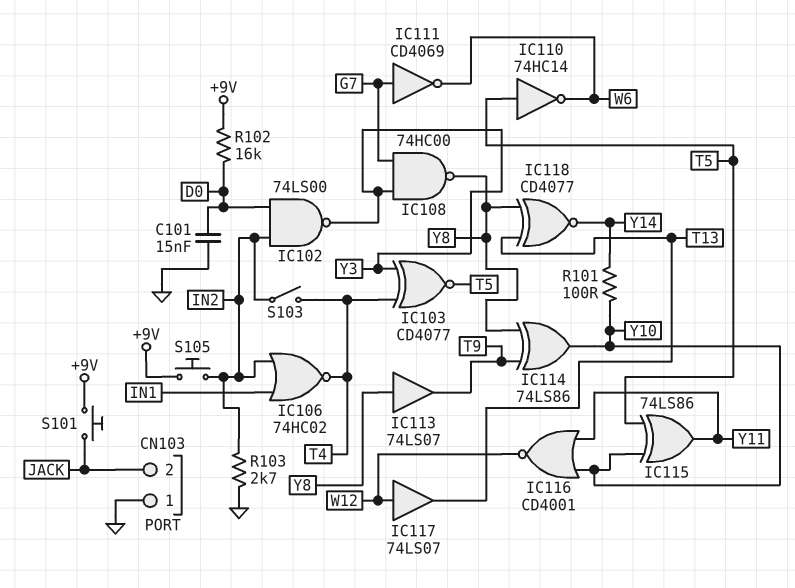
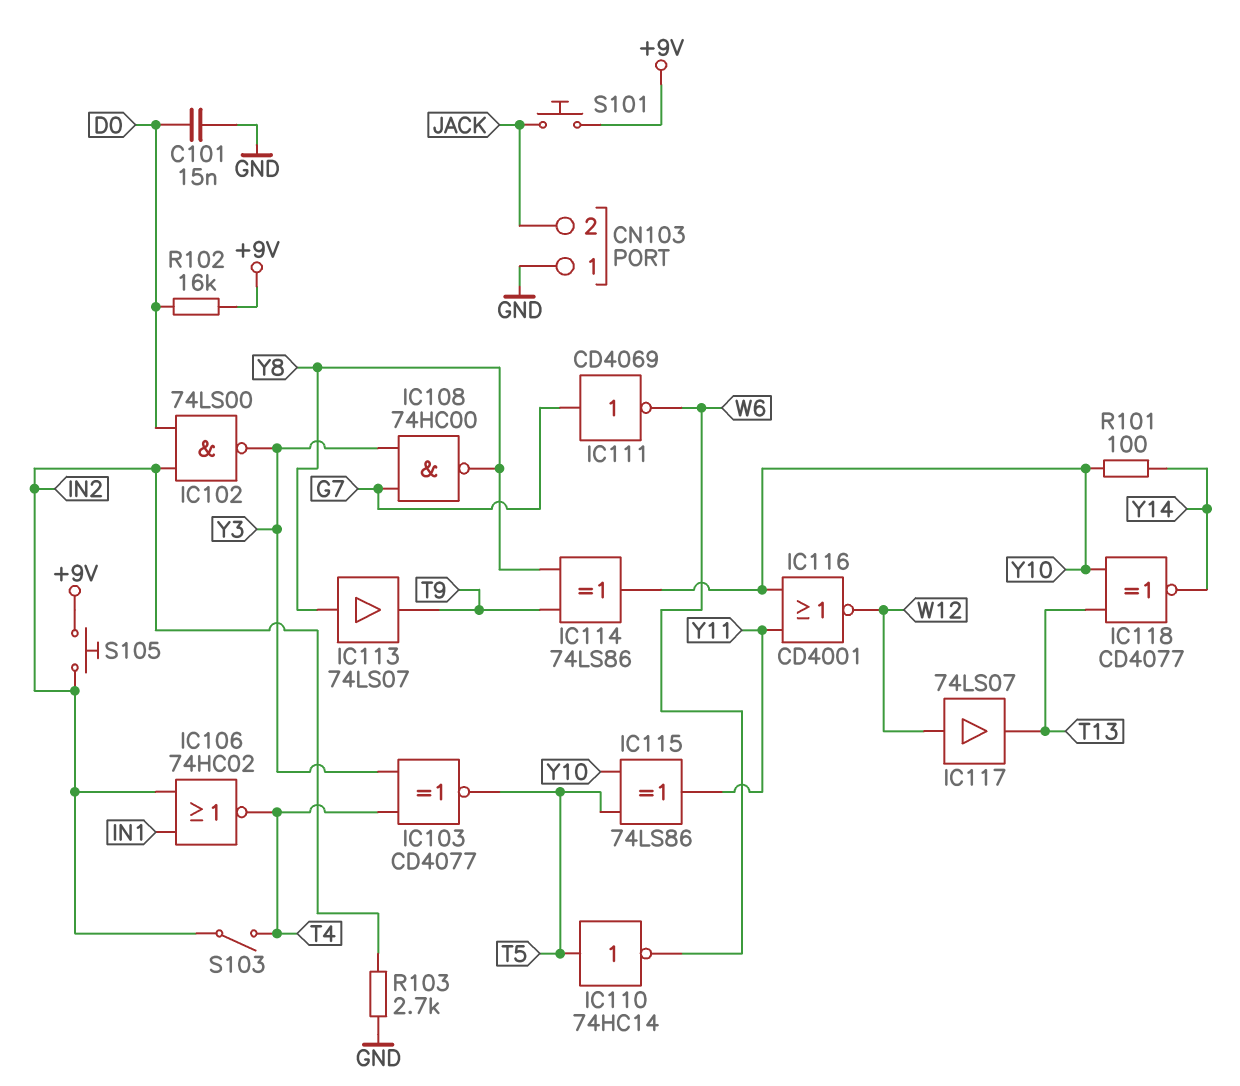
IC118: XNOR CD4077 (in T13, in Y8, out Y14) -> XNOR CD4077 (in T13, in Y10, out Y14)

